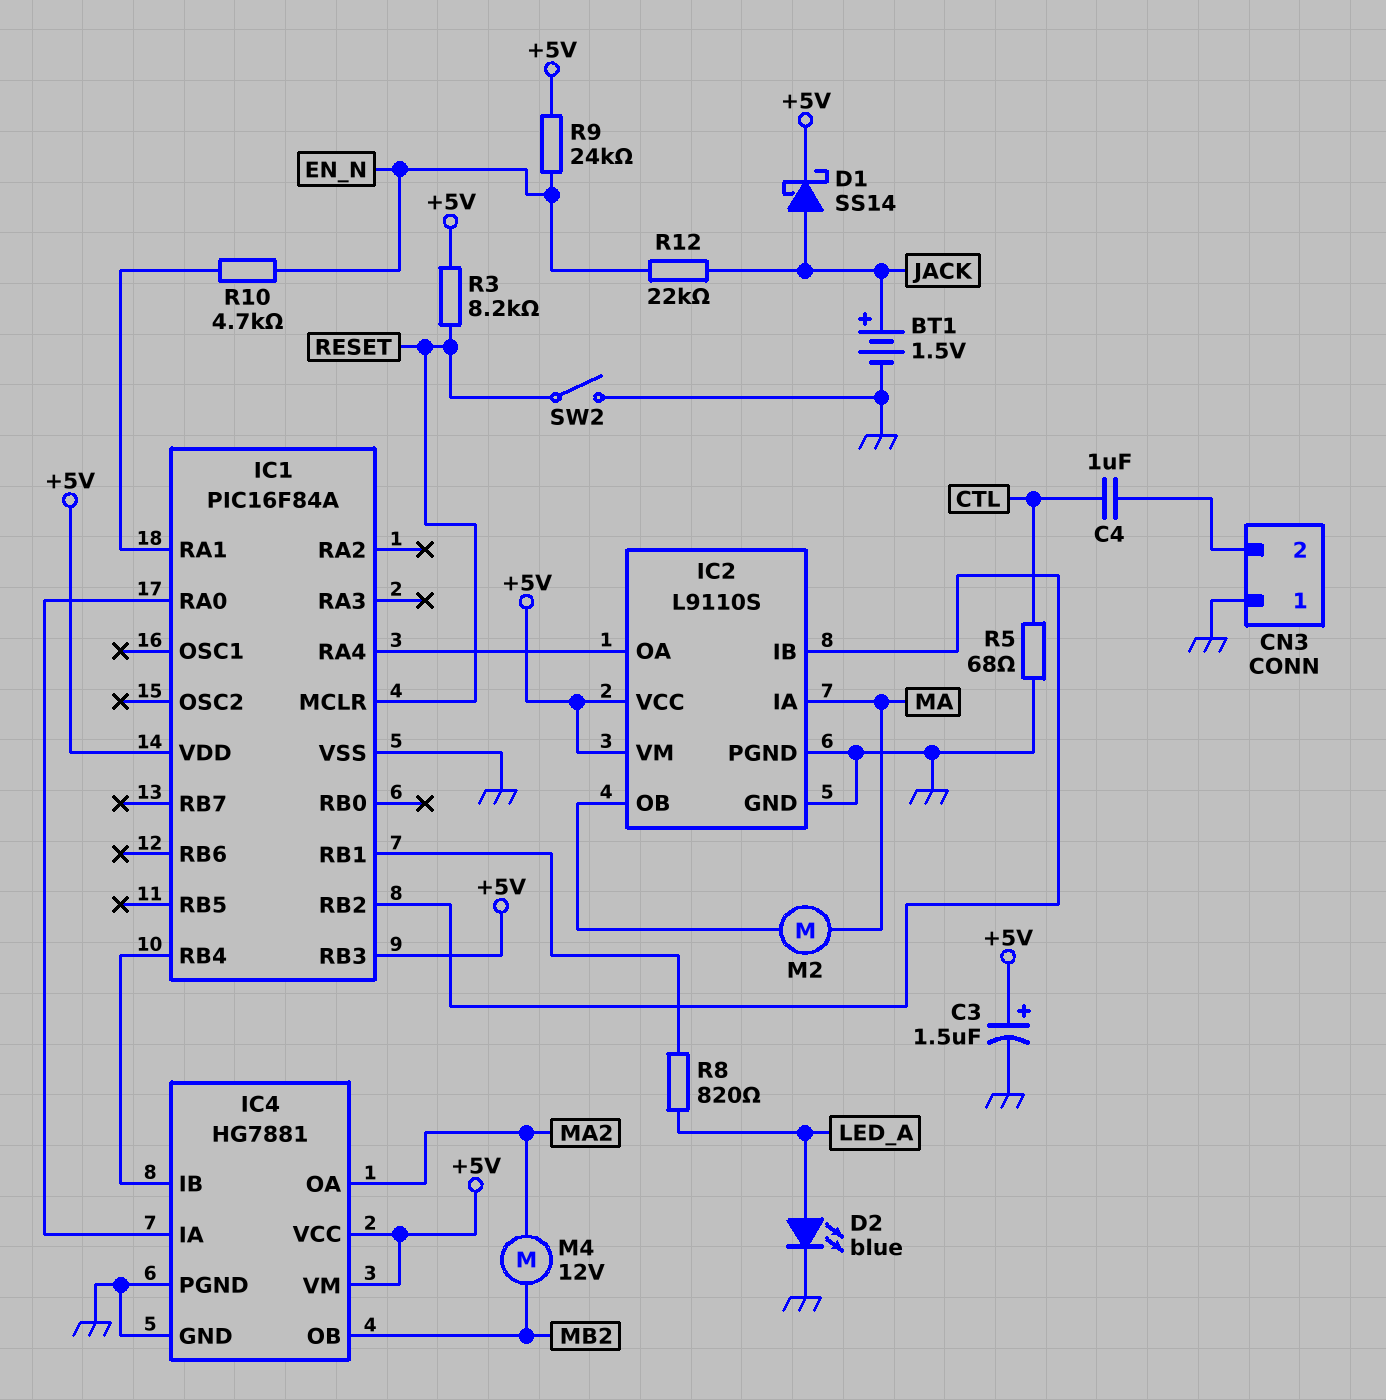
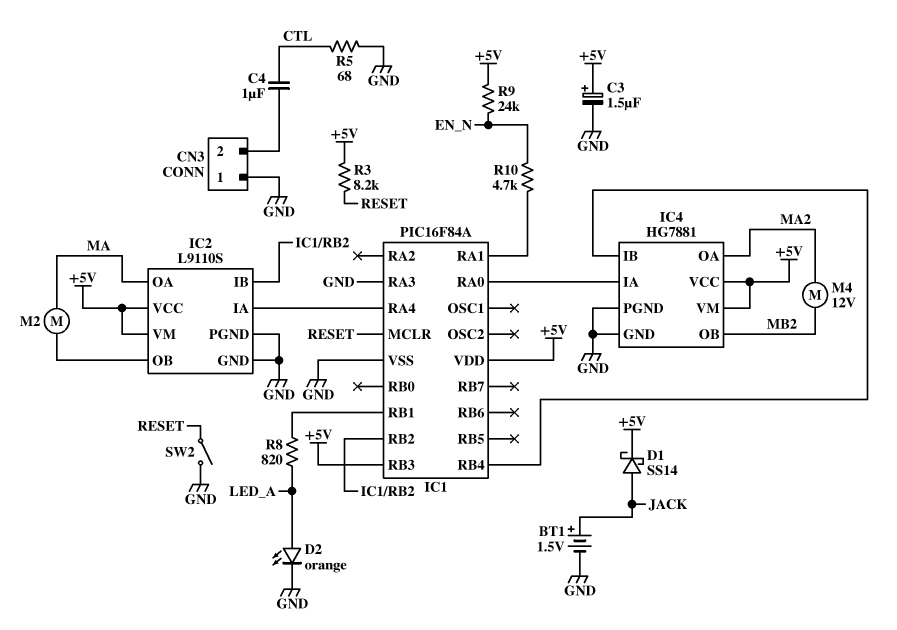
D2: LED blue (A LED_A, K GND) -> LED orange (A LED_A, K GND)
IC1 pin RA3: none -> GND
IC2 pin IA: MA -> IC1/RA4
IC2 pin OA: IC1/RA4 -> MA
R12: 22k (EN_N, JACK) -> none

